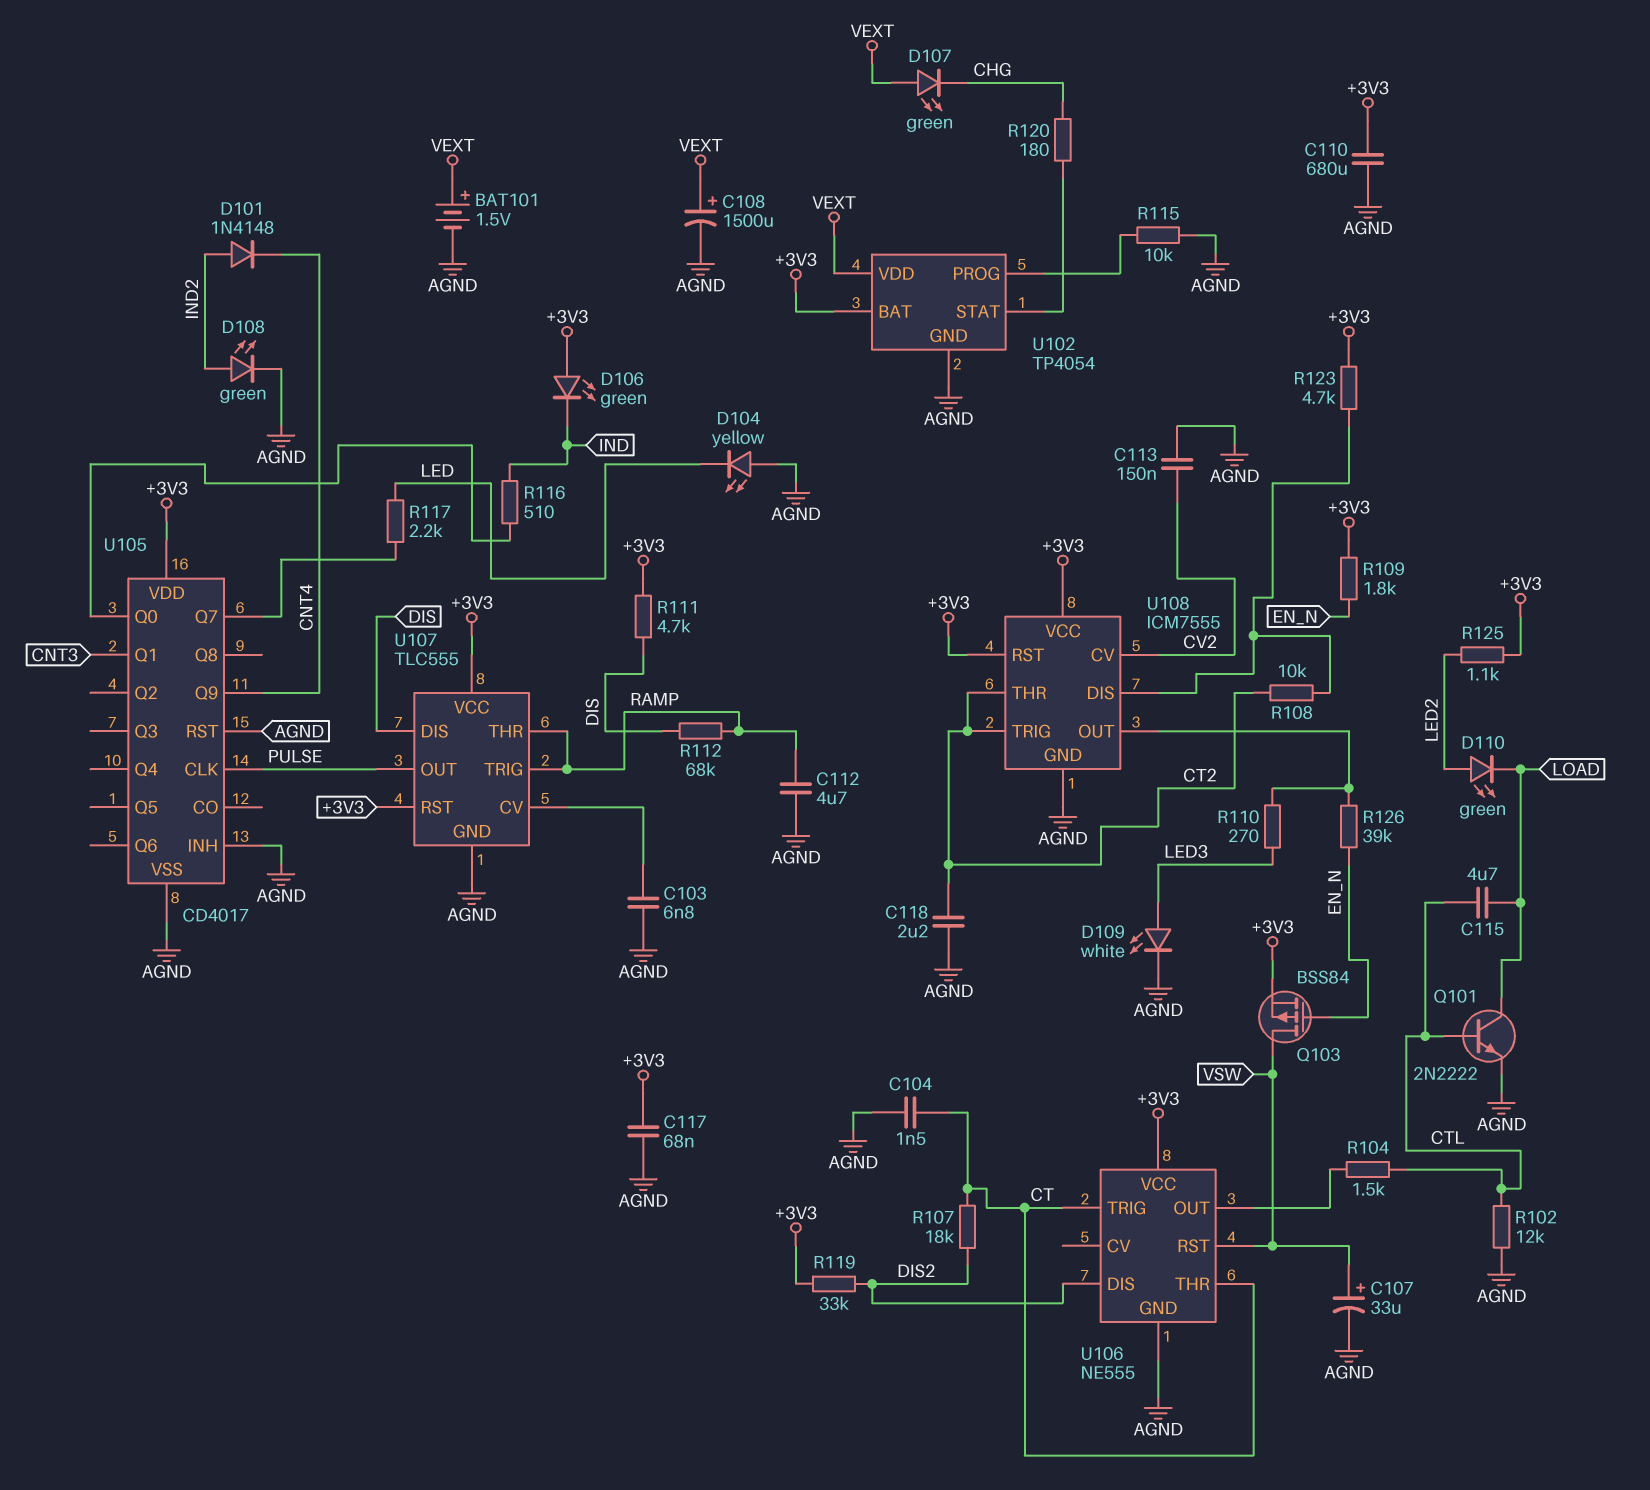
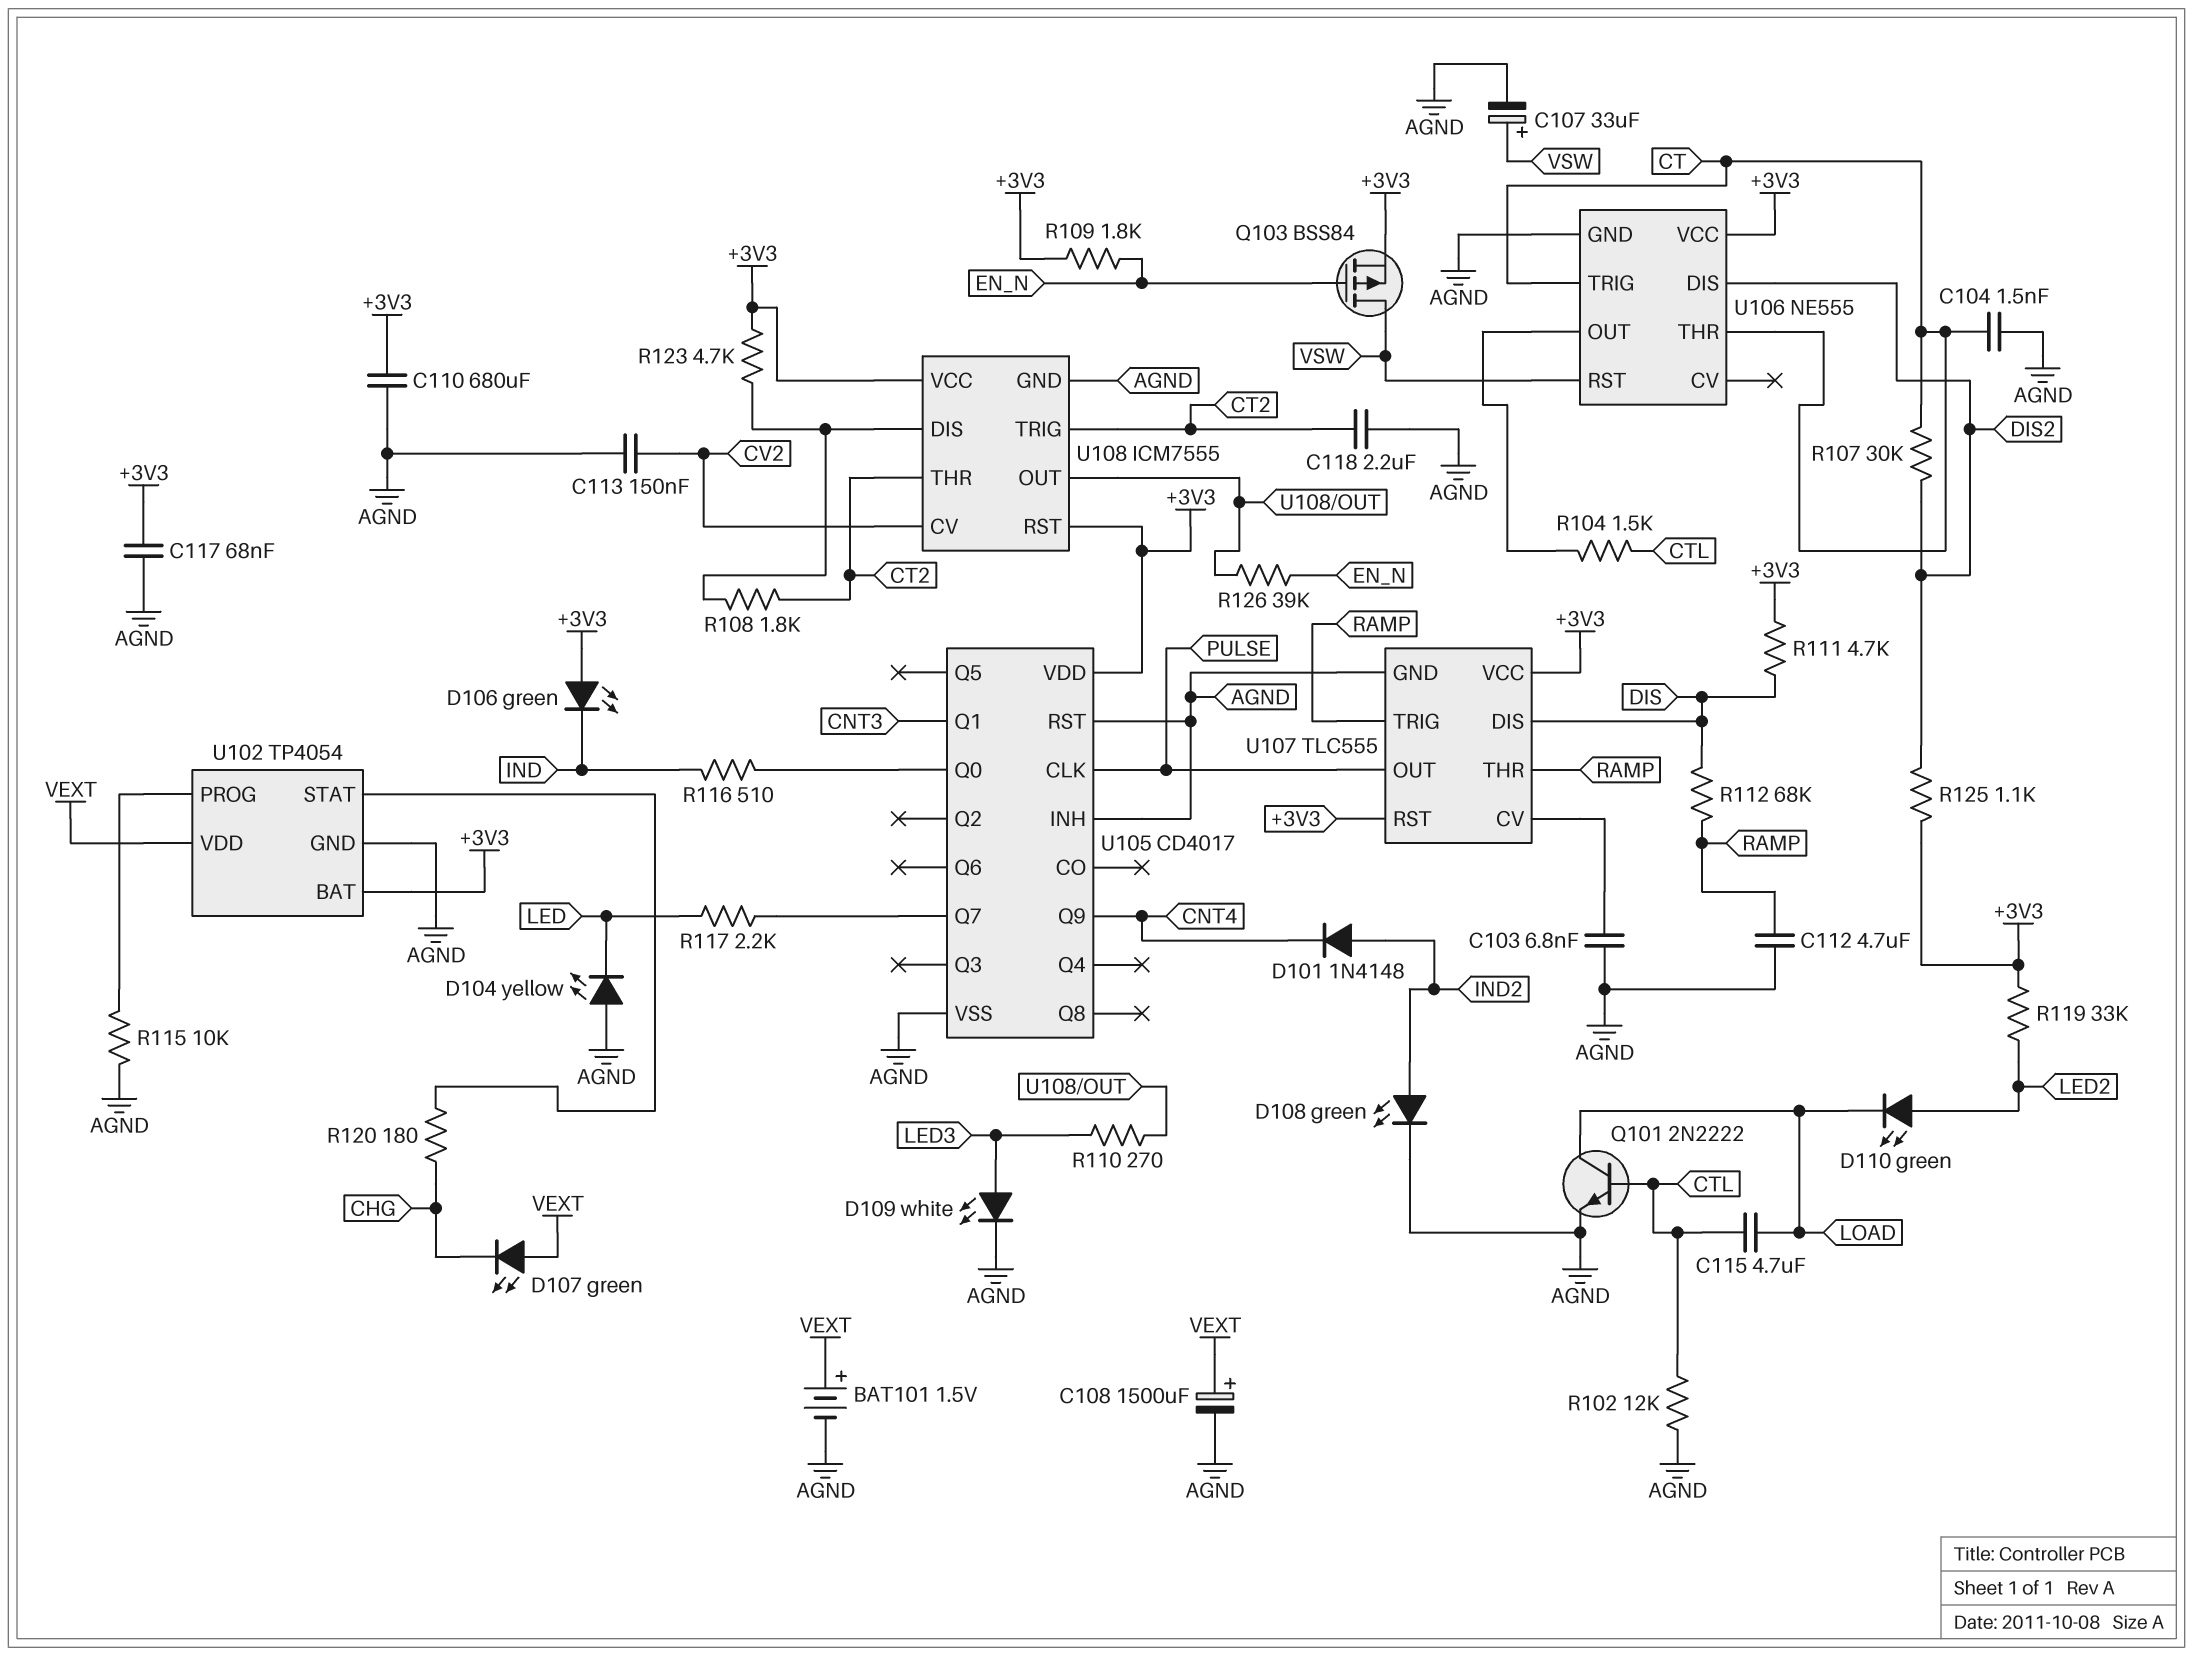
R107: 18k (CT, DIS2) -> 30k (CT, DIS2)
R108: 10k (CT2, U108/DIS) -> 1.8k (CT2, U108/DIS)
R119: 33k (+3V3, DIS2) -> 33k (+3V3, LED2)
R125: 1.1k (+3V3, LED2) -> 1.1k (+3V3, DIS2)

